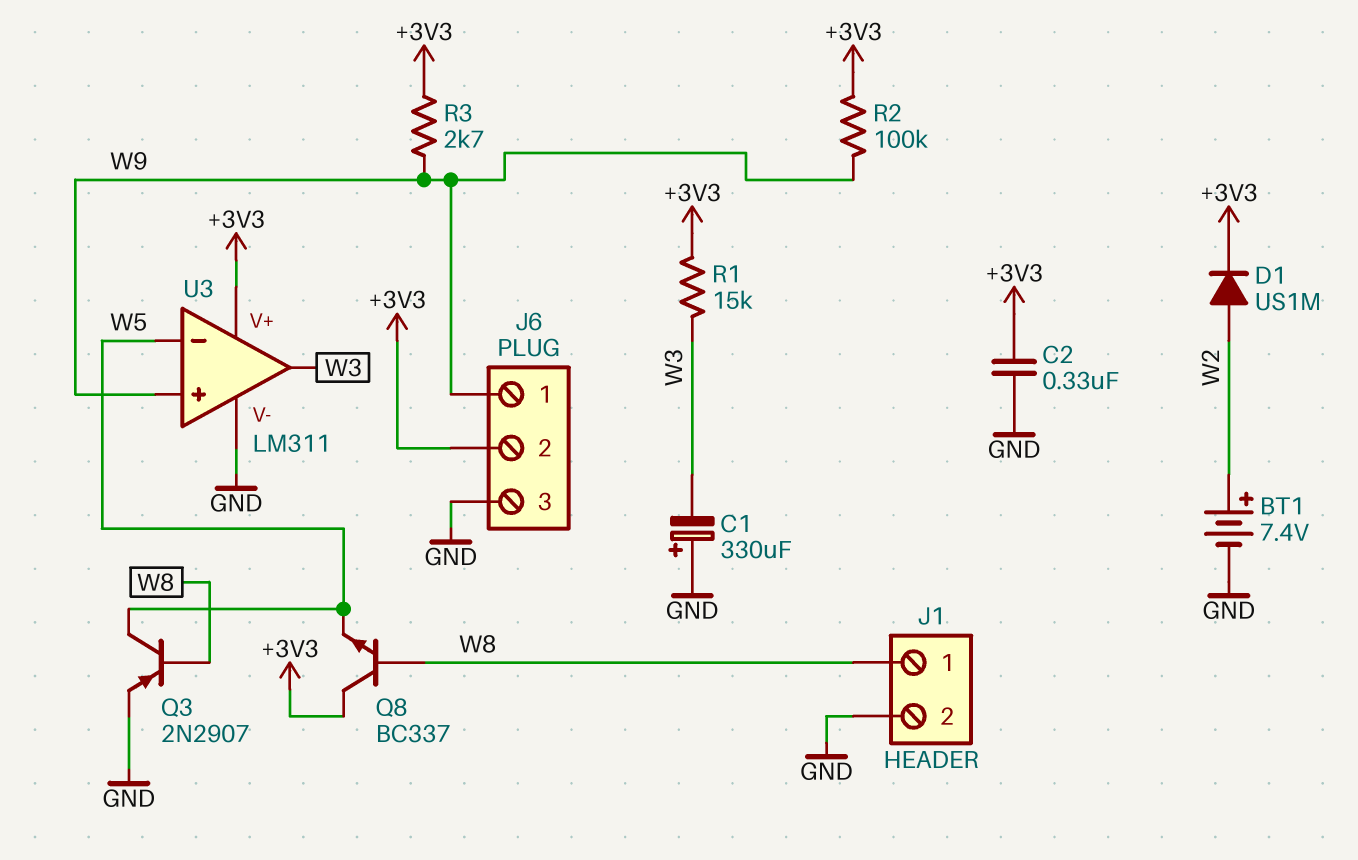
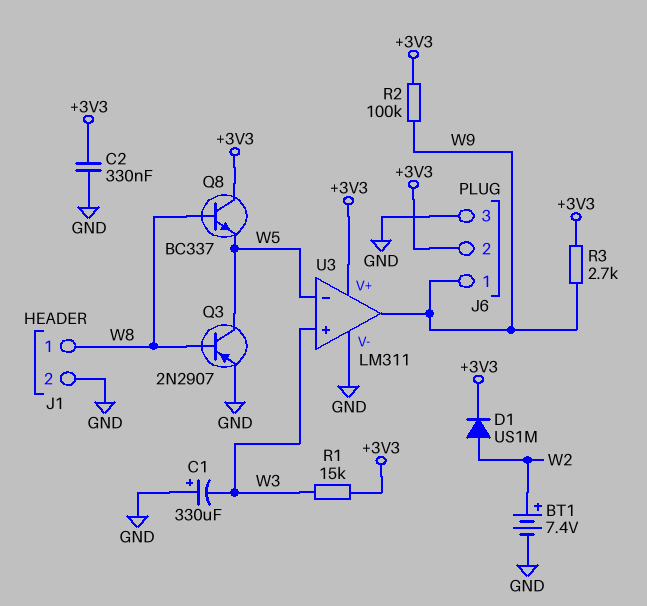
U3 pin in+: W9 -> W3
U3 pin out: W3 -> W9

